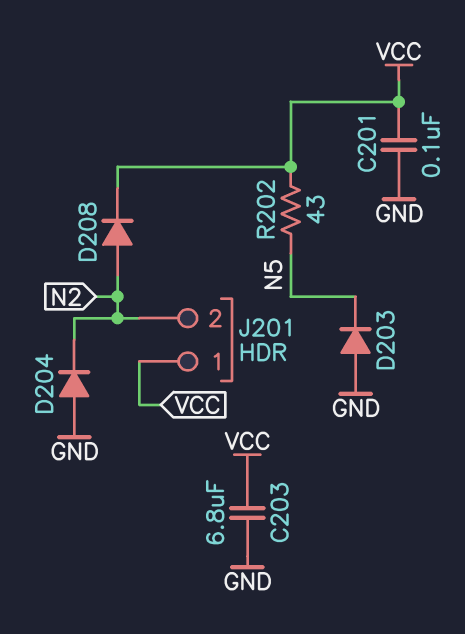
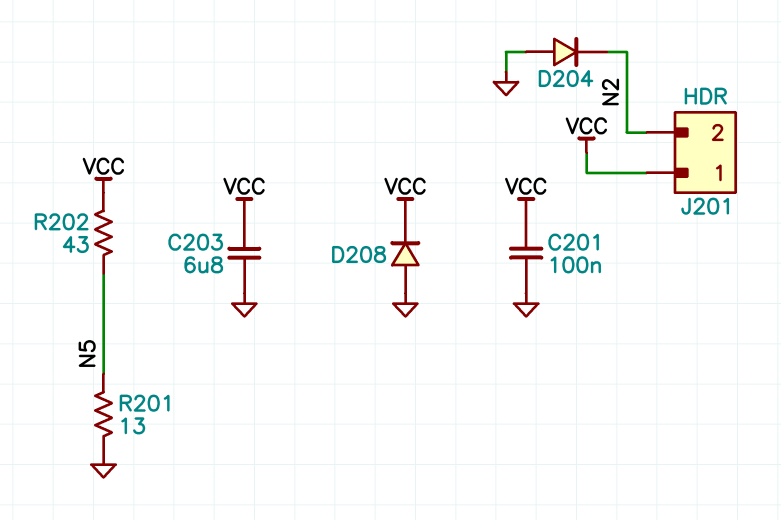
D203: diode (A GND, K N5) -> none
D208: diode (A N2, K VCC) -> diode (A GND, K VCC)
R201: none -> 13 (GND, N5)

